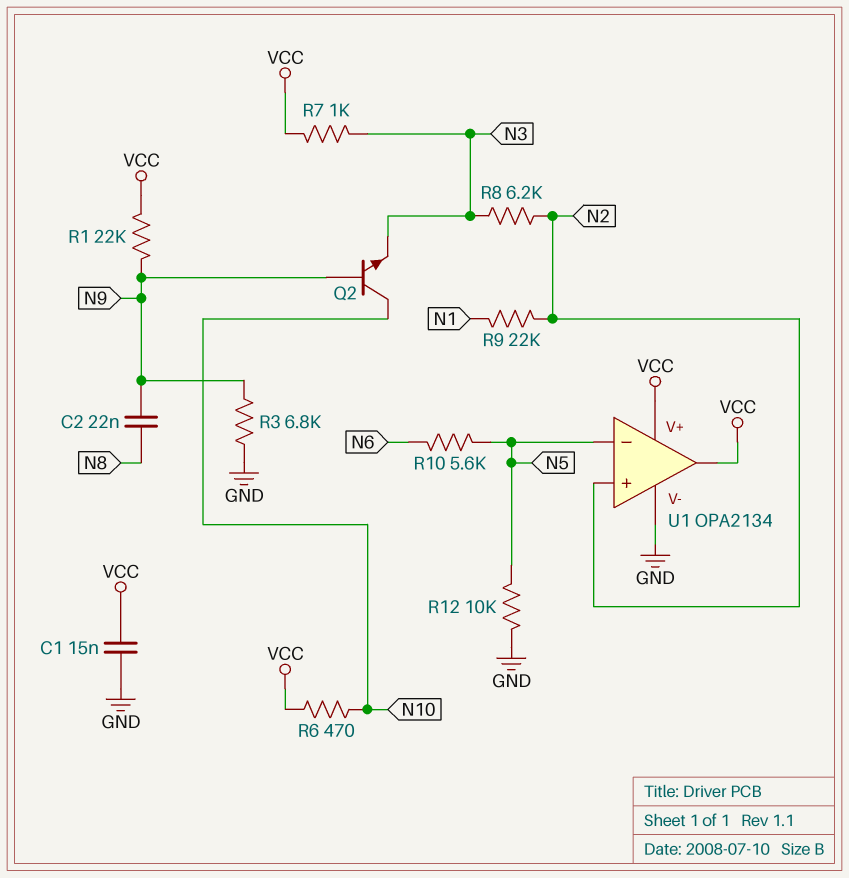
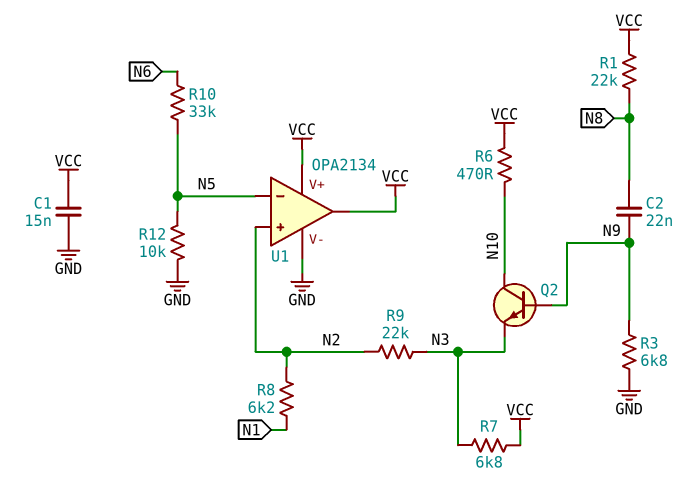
R1: 22k (N9, VCC) -> 22k (N8, VCC)
R7: 1k (N3, VCC) -> 6.8k (N3, VCC)
R8: 6.2k (N2, N3) -> 6.2k (N1, N2)
R9: 22k (N1, N2) -> 22k (N2, N3)
R10: 5.6k (N5, N6) -> 33k (N5, N6)

